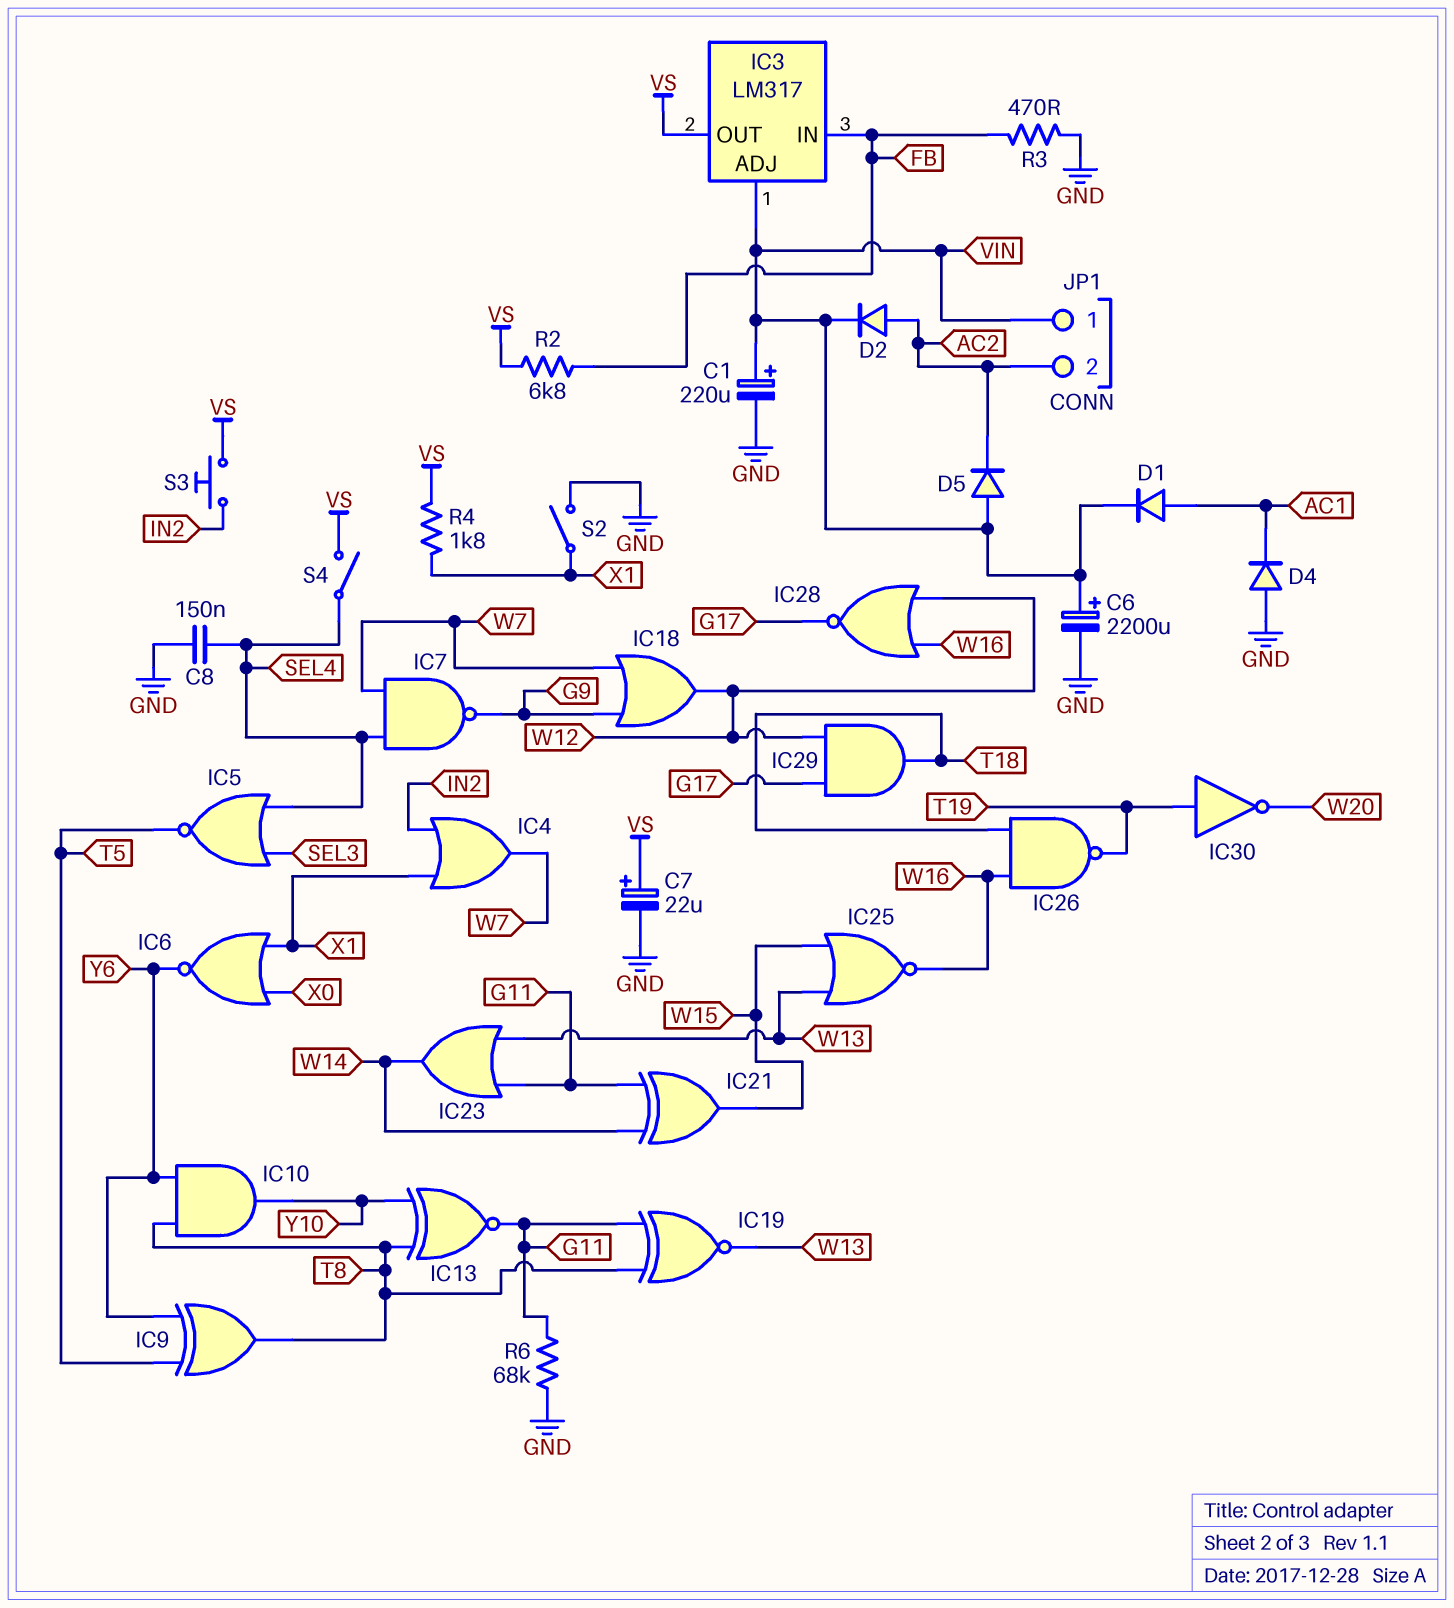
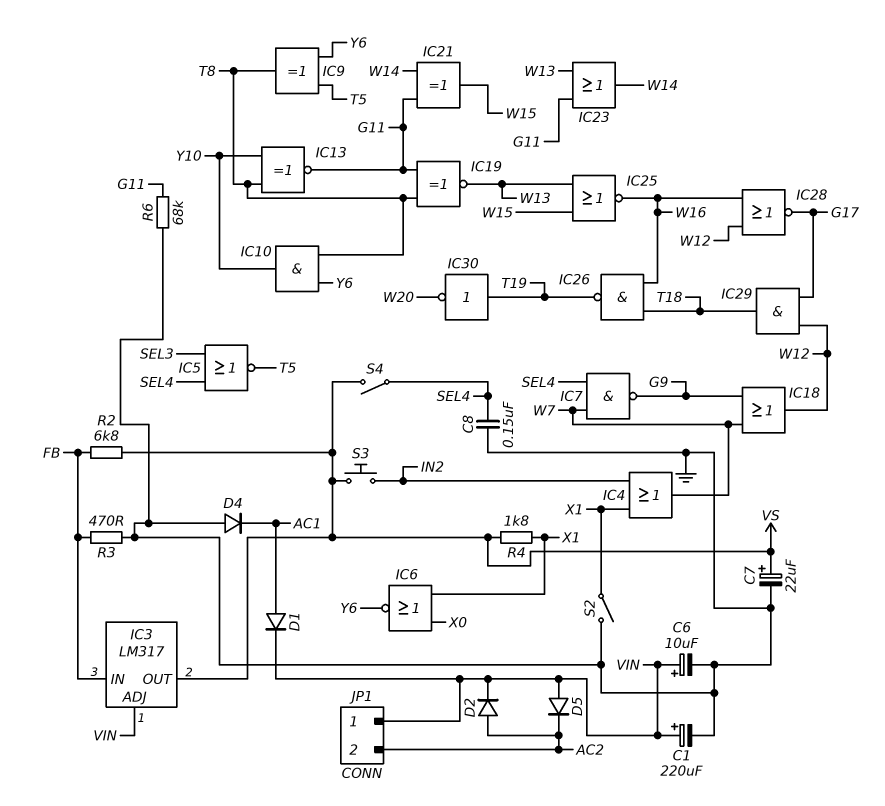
C6: 2200uF (plus VIN, minus GND) -> 10uF (plus VIN, minus GND)

